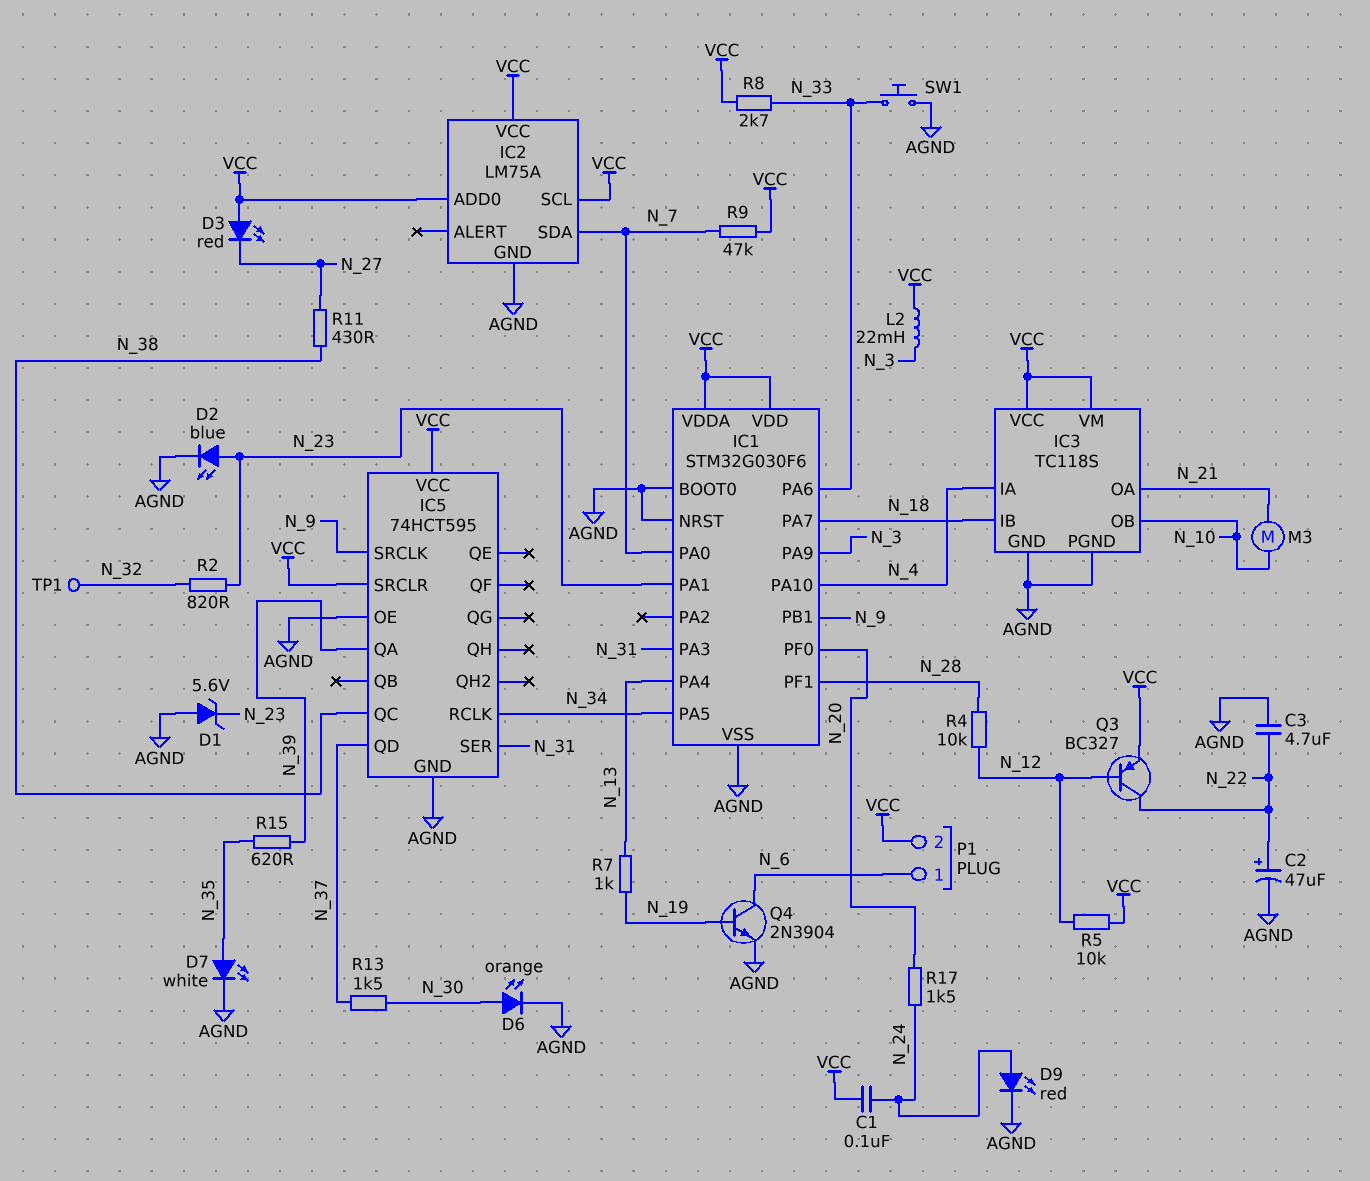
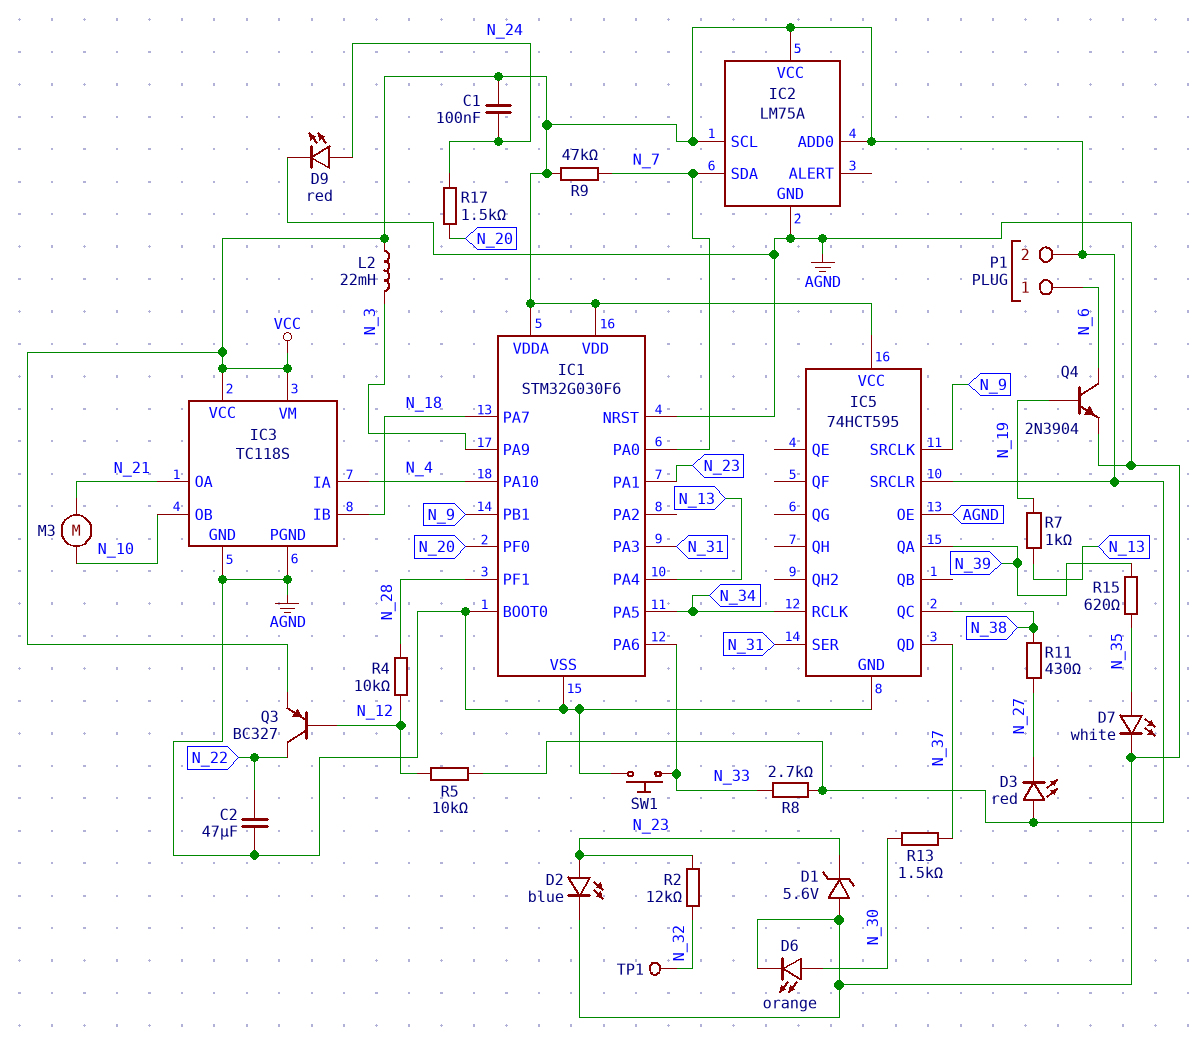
C2: 47uF (plus N_22, minus AGND) -> 47uF (AGND, N_22)
C3: 4.7uF (AGND, N_22) -> none
R2: 820 (N_23, N_32) -> 12k (N_23, N_32)

